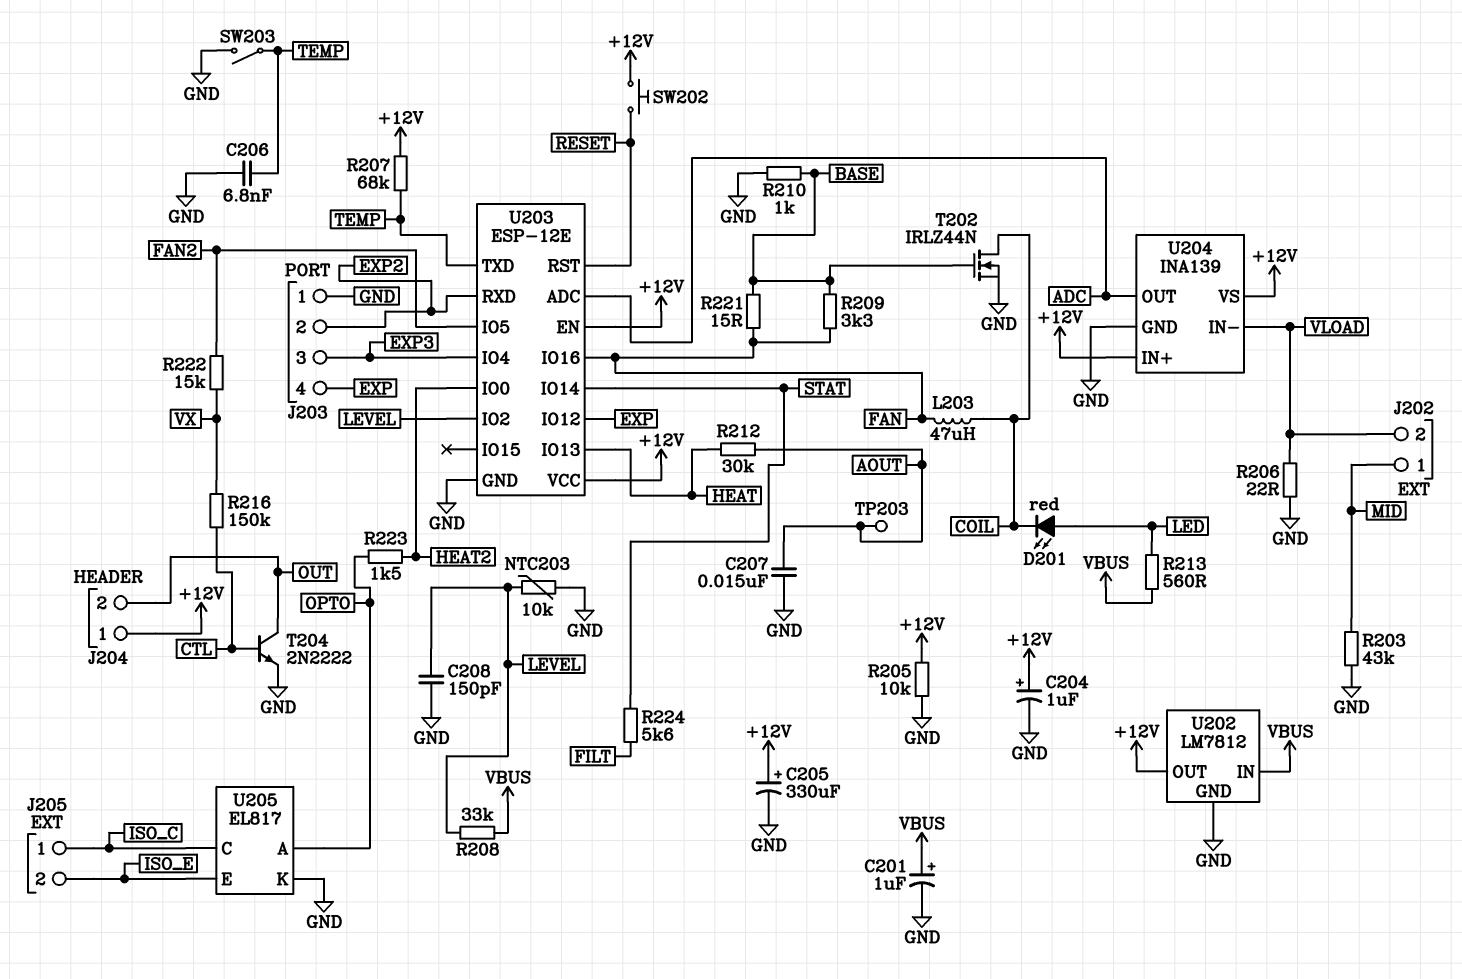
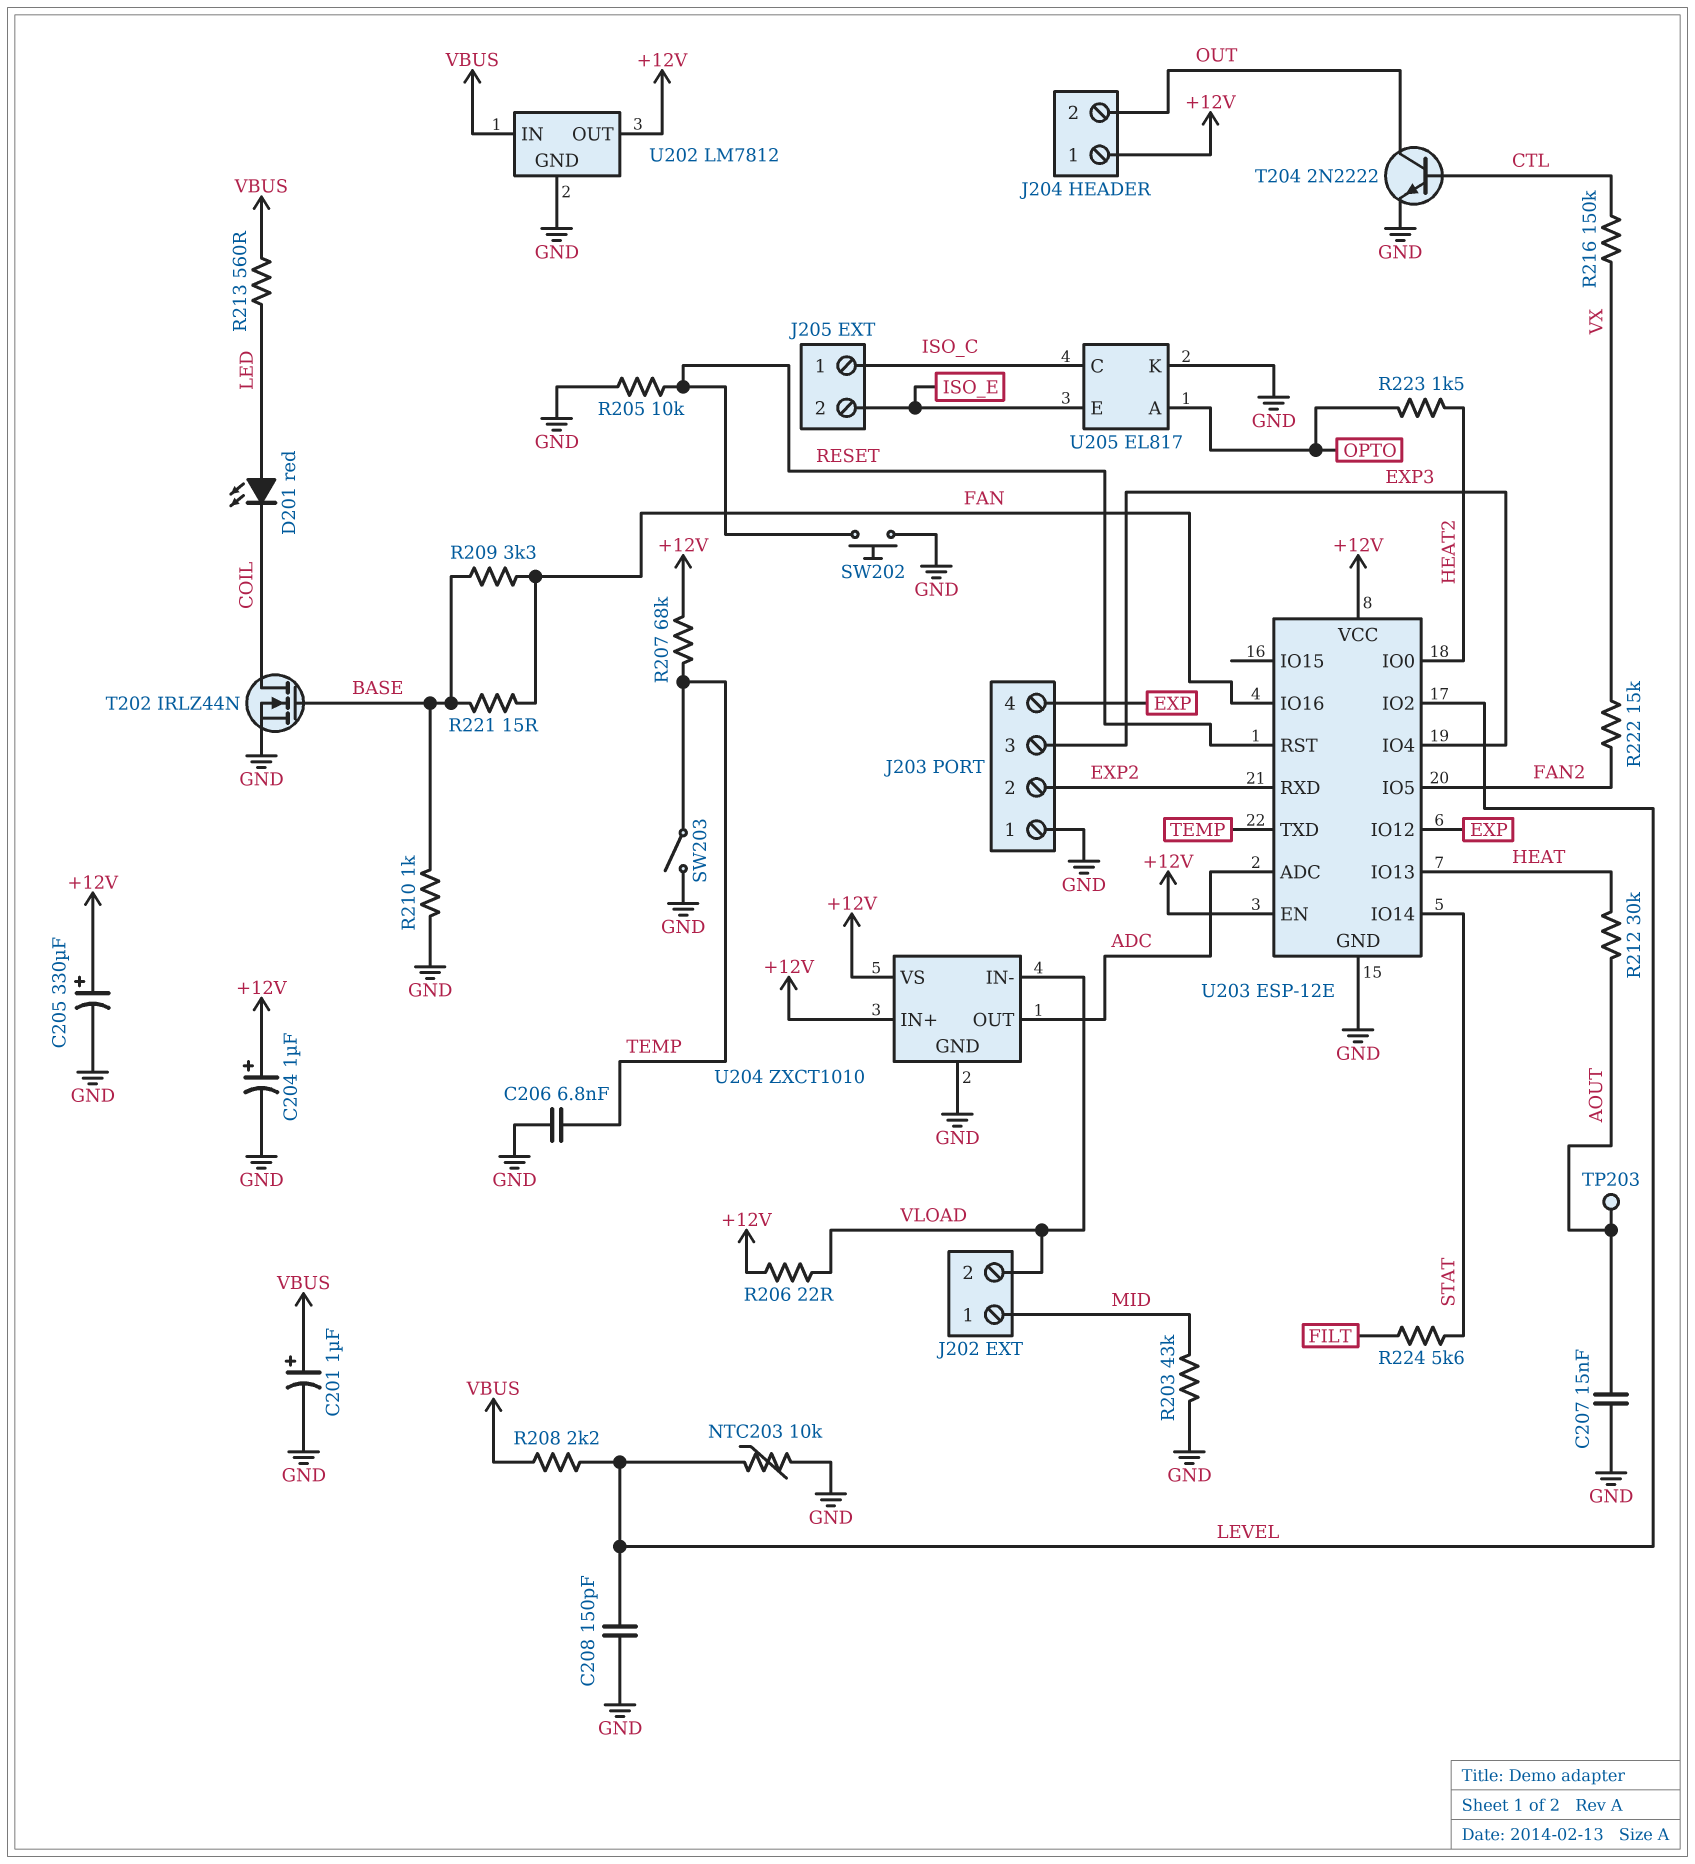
L203: 47uH (COIL, FAN) -> none
R205: 10k (+12V, GND) -> 10k (GND, RESET)
R206: 22 (GND, VLOAD) -> 22 (+12V, VLOAD)
R208: 33k (LEVEL, VBUS) -> 2.2k (LEVEL, VBUS)
SW202: button (+12V, RESET) -> button (GND, RESET)
U204: INA139 -> ZXCT1010

